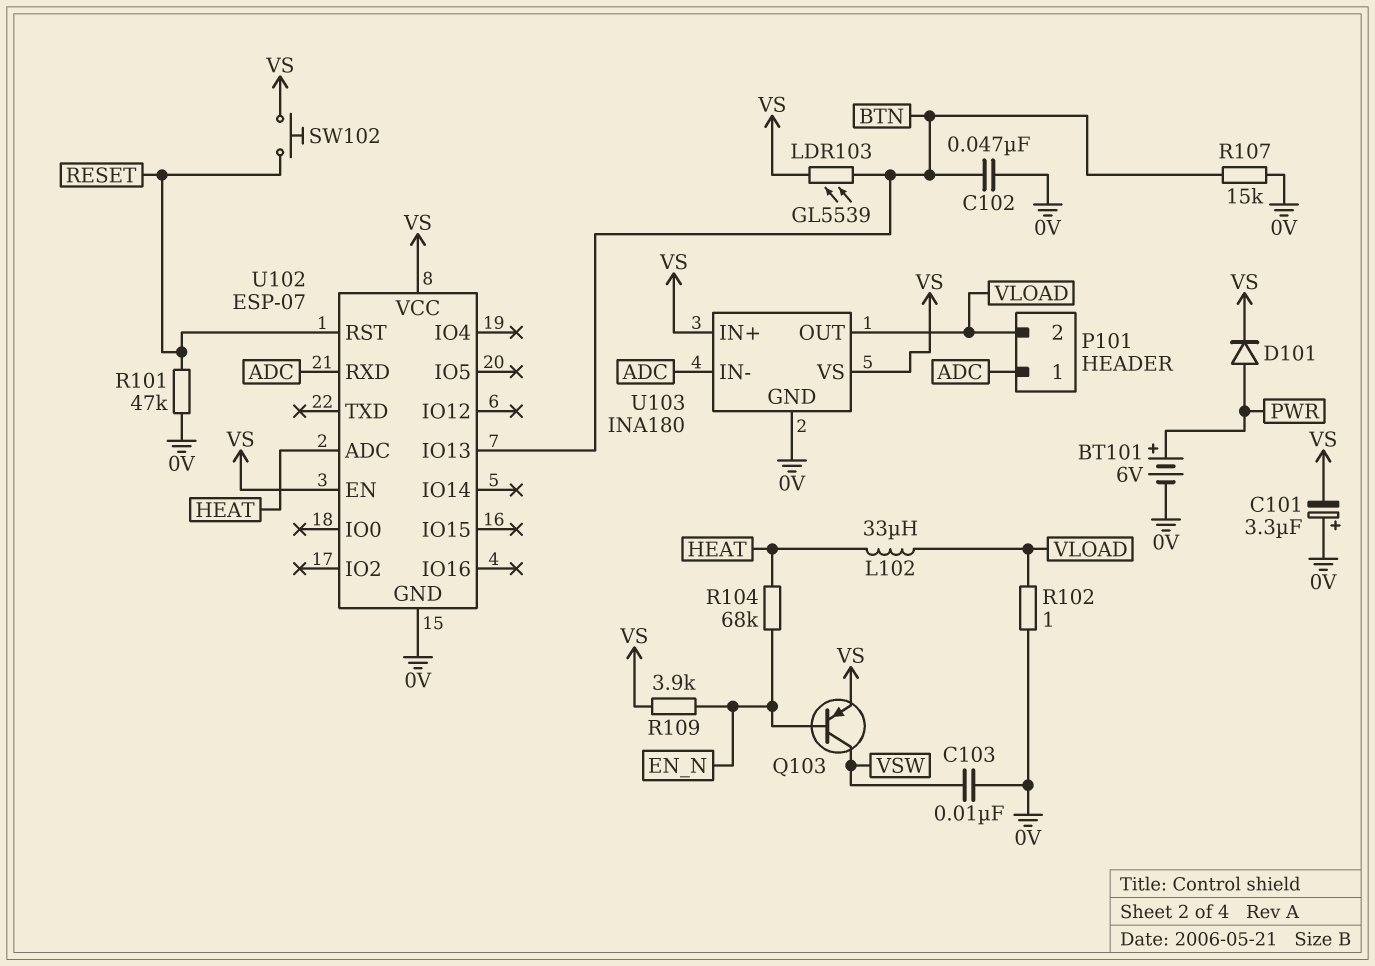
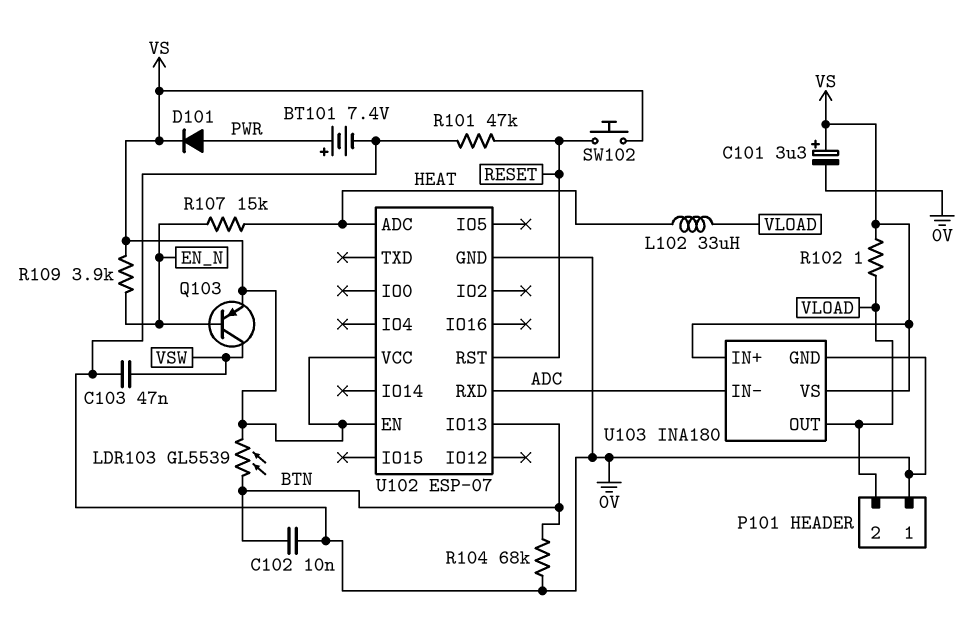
BT101: 6V (plus PWR, minus 0V) -> 7.4V (plus PWR, minus 0V)
C101: 3.3uF (plus 0V, minus VS) -> 3.3uF (plus VS, minus 0V)
C102: 47nF (0V, BTN) -> 10nF (0V, BTN)
C103: 10nF (0V, VSW) -> 47nF (0V, VSW)
P101 pin 1: ADC -> 0V
R102: 1 (0V, VLOAD) -> 1 (VLOAD, VS)
R104: 68k (EN_N, HEAT) -> 68k (0V, BTN)
R107: 15k (0V, BTN) -> 15k (EN_N, HEAT)

